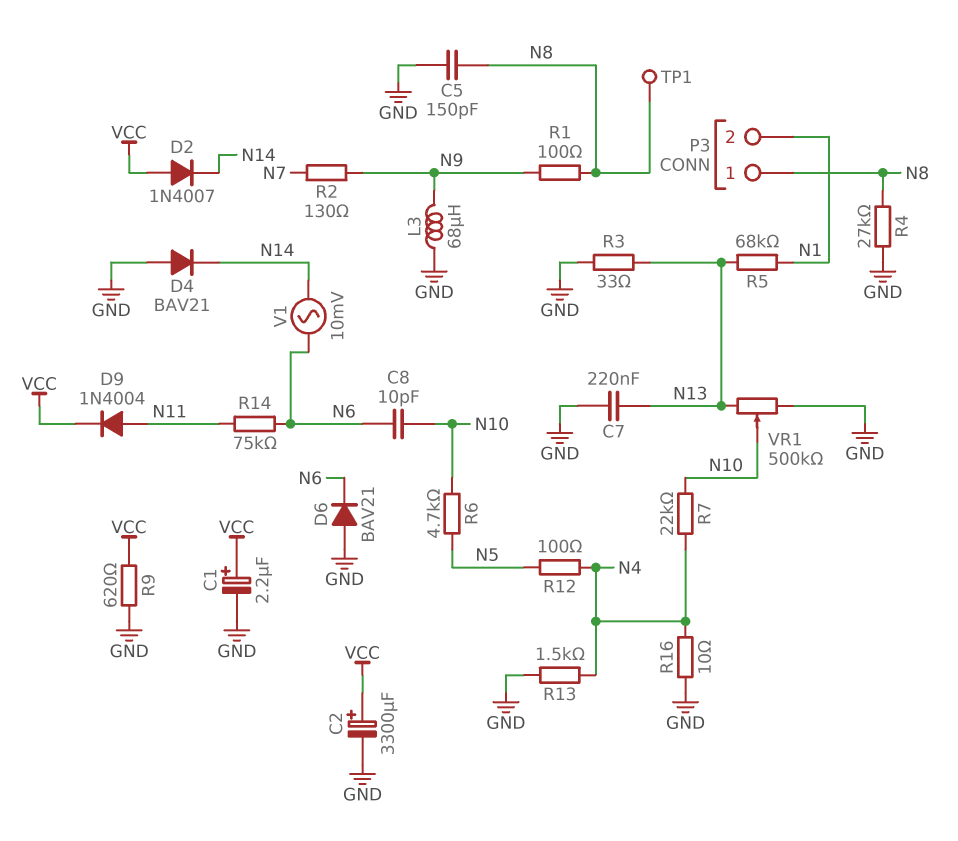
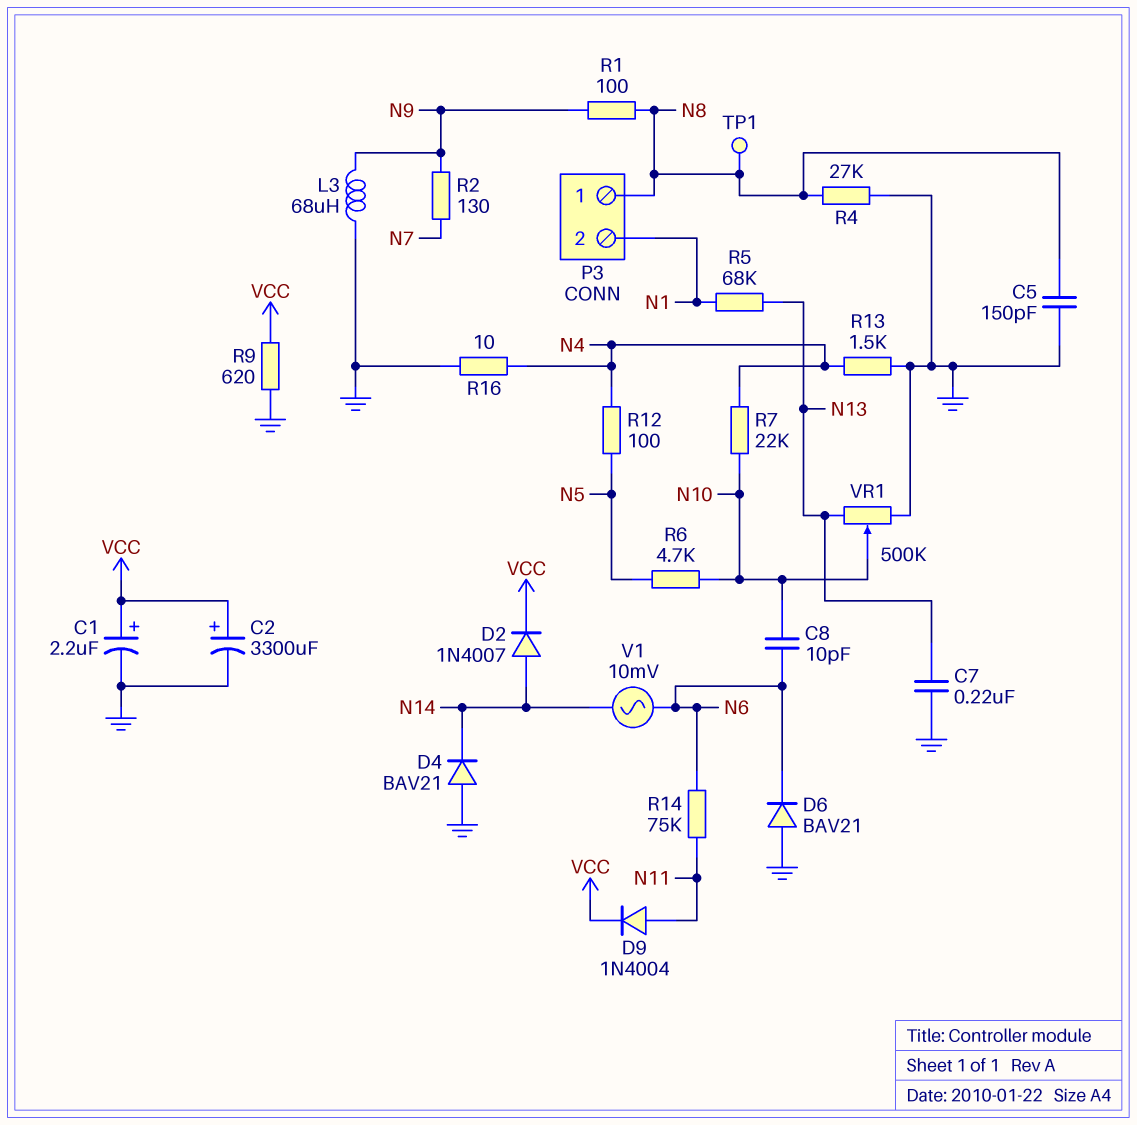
D2: diode 1N4007 (A VCC, K N14) -> diode 1N4007 (A N14, K VCC)
R3: 33 (GND, N13) -> none

